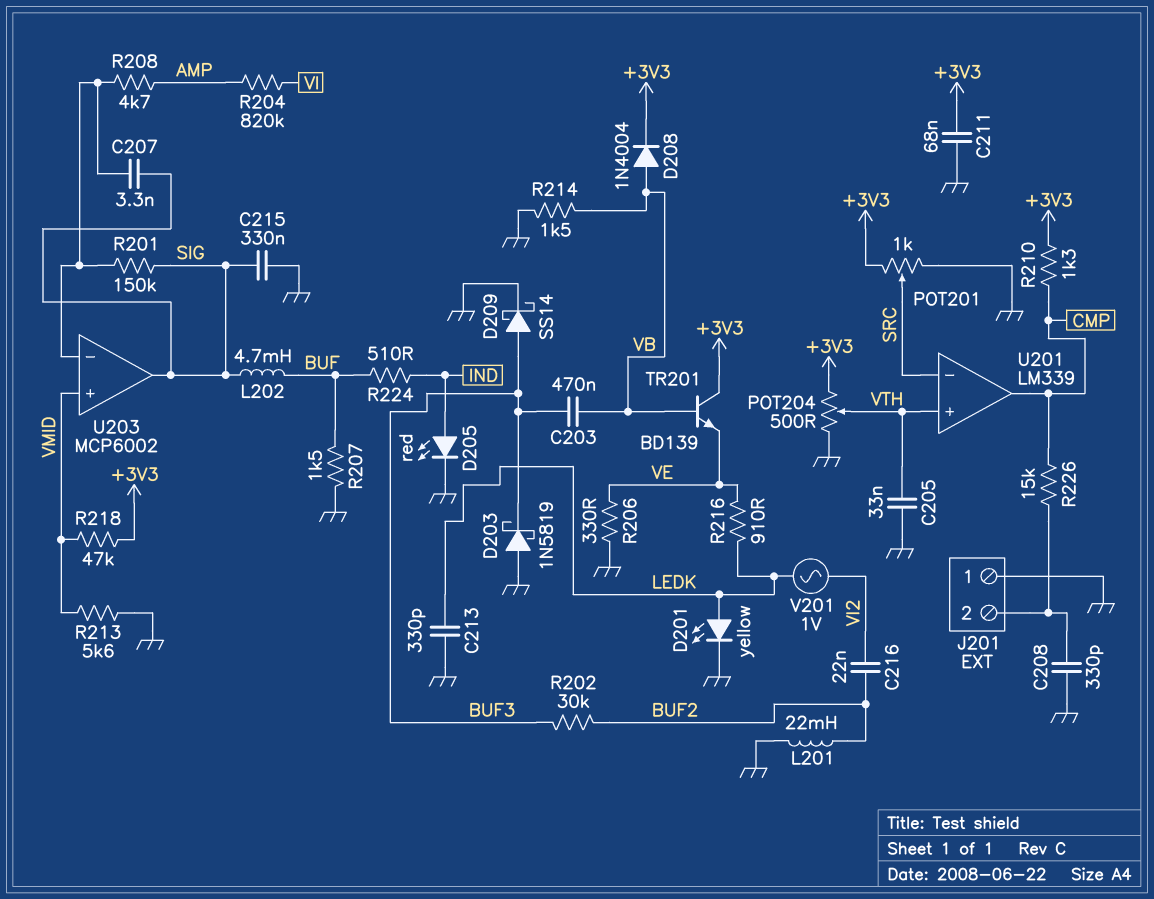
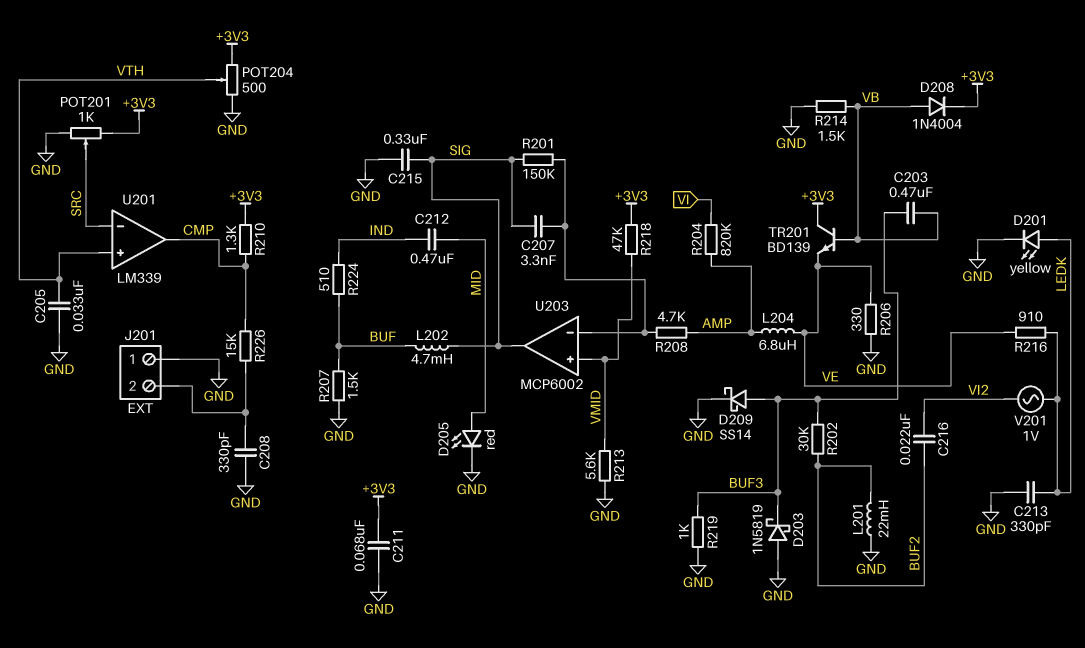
C212: none -> 470nF (IND, MID)
D205: LED red (A IND, K GND) -> LED red (A MID, K GND)
L204: none -> 6.8uH (AMP, VE)
R219: none -> 1k (BUF3, GND)

